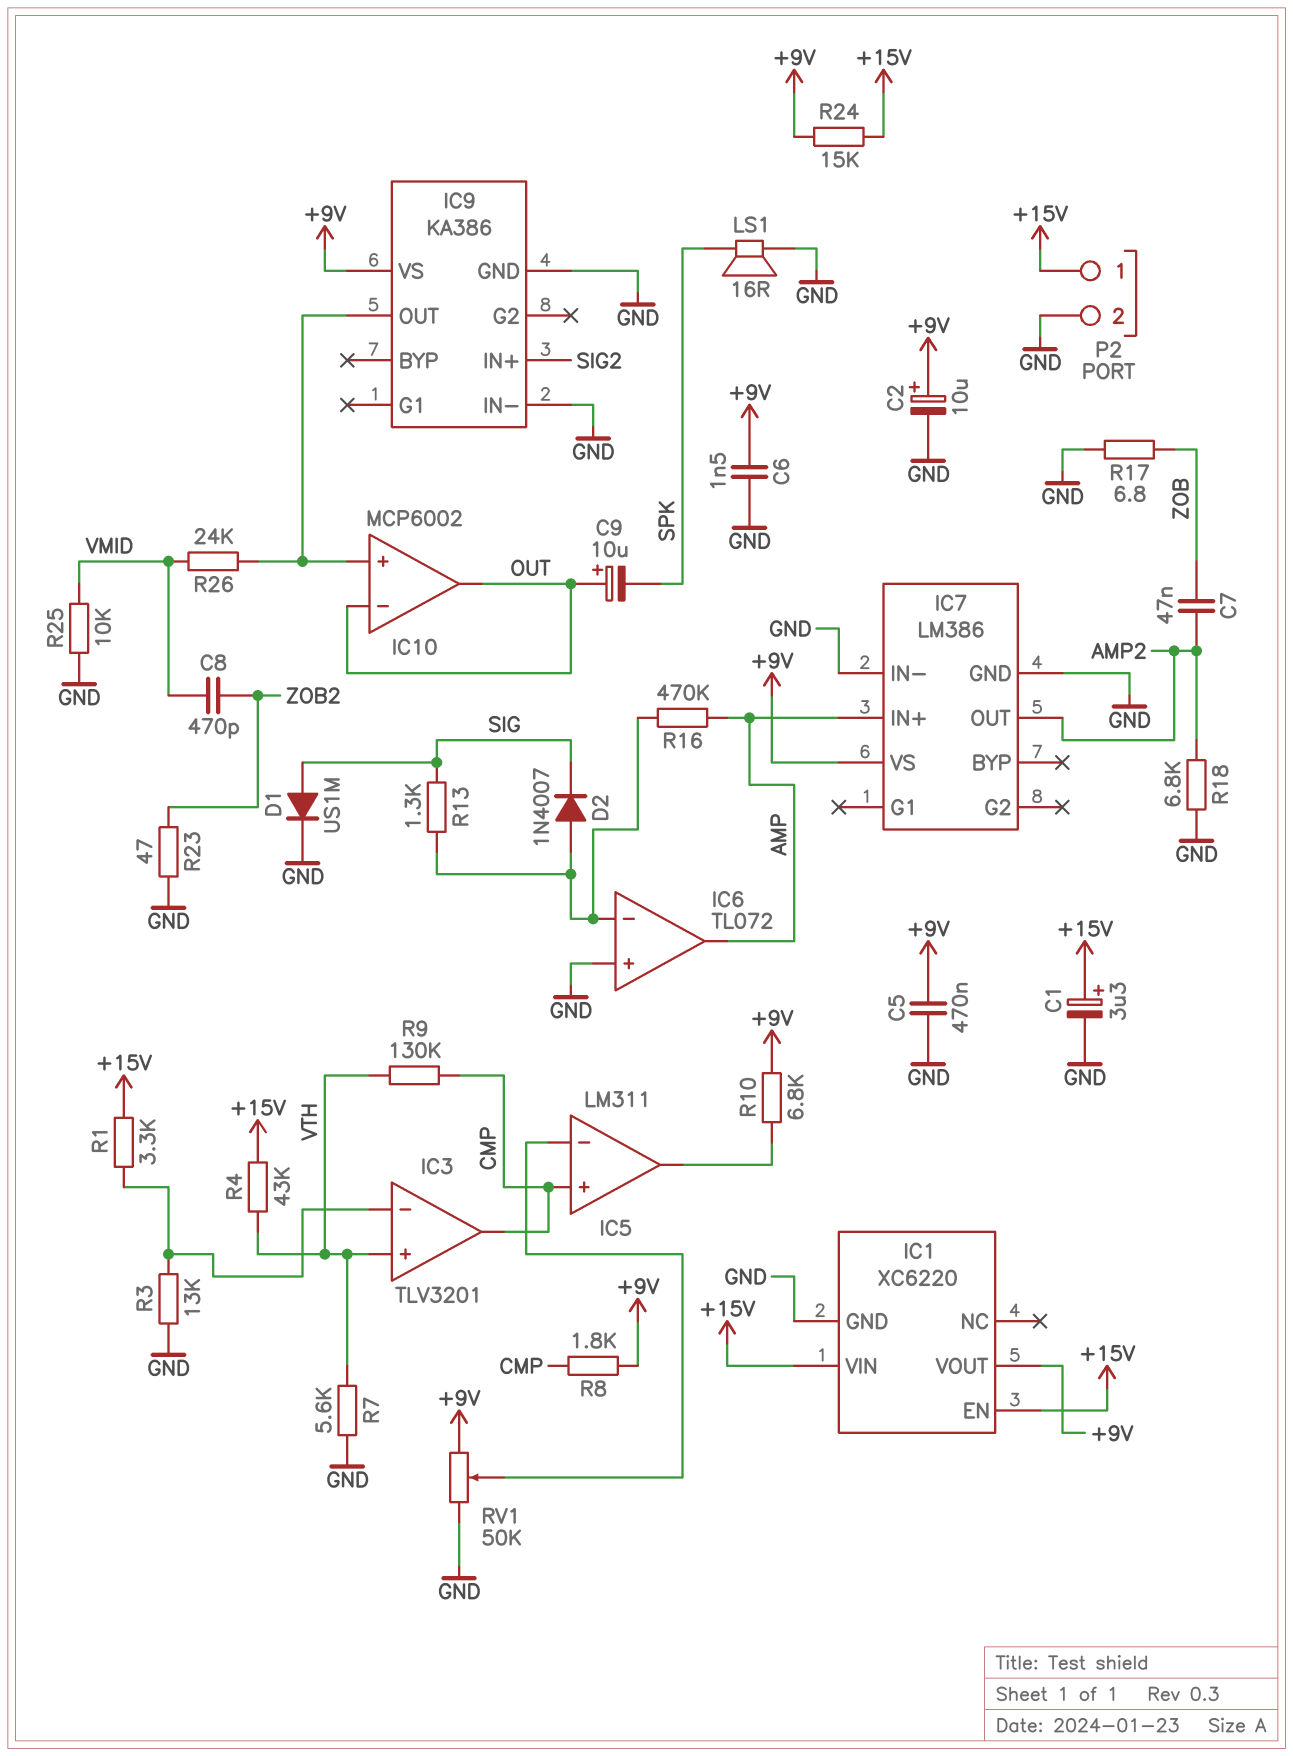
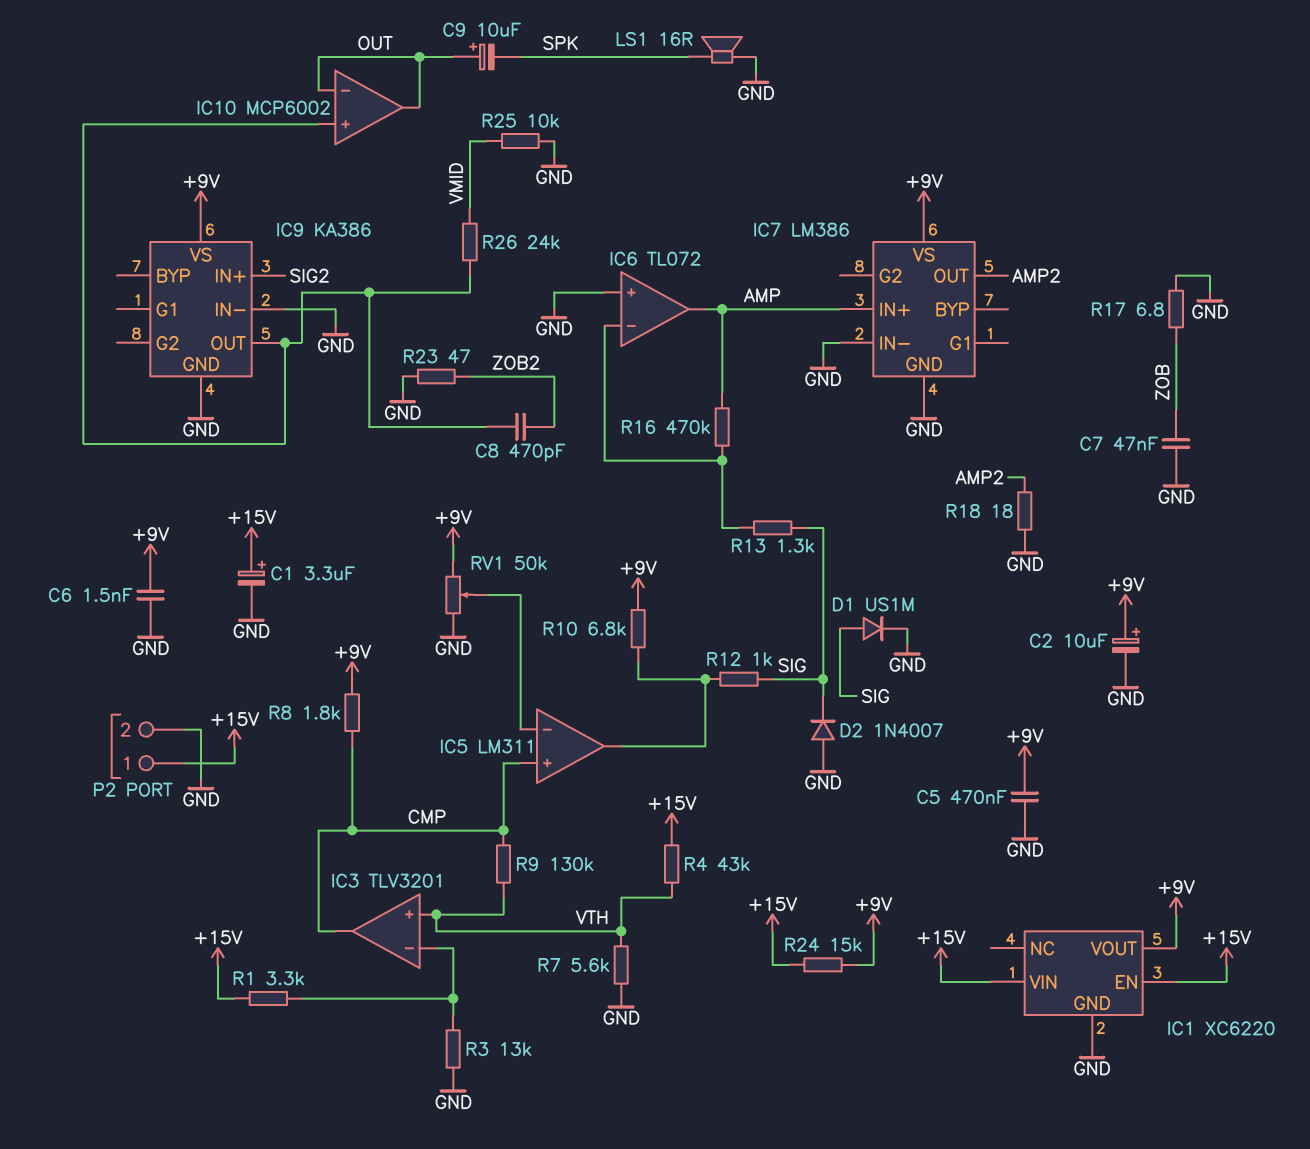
C7: 47nF (AMP2, ZOB) -> 47nF (GND, ZOB)
C8: 470pF (VMID, ZOB2) -> 470pF (IC9/OUT, ZOB2)
D2: diode 1N4007 (A IC6/in-, K SIG) -> diode 1N4007 (A GND, K SIG)
R12: none -> 1k (IC5/out, SIG)
R18: 6.8k (AMP2, GND) -> 18 (AMP2, GND)

